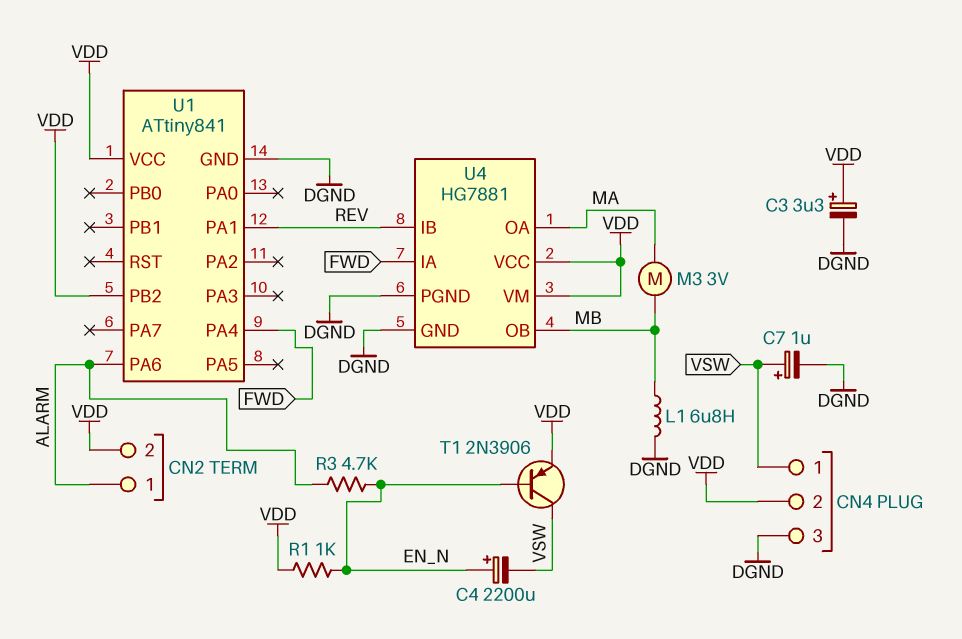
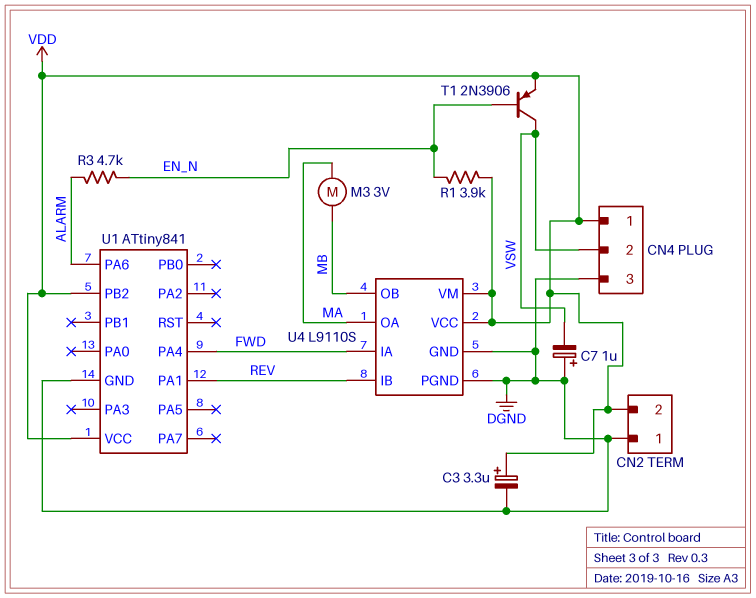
C4: 2200uF (plus EN_N, minus VSW) -> none
C7: 1uF (plus VSW, minus DGND) -> 1uF (plus DGND, minus VSW)
CN2 pin 1: ALARM -> DGND
CN4 pin 1: VSW -> VDD
CN4 pin 2: VDD -> VSW
L1: 6.8uH (DGND, MB) -> none
R1: 1k (EN_N, VDD) -> 3.9k (EN_N, VDD)
U4: HG7881 -> L9110S

